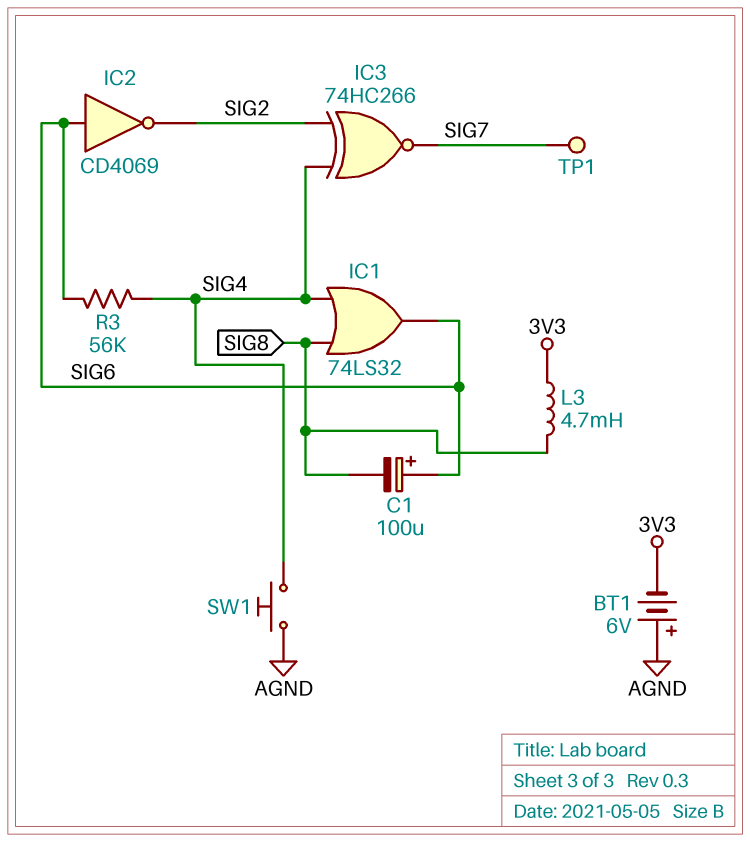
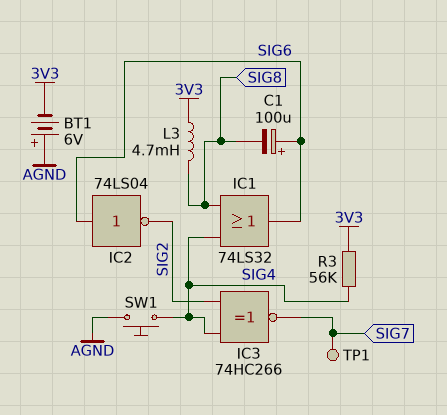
IC2: NOT CD4069 (in SIG6, out SIG2) -> NOT 74LS04 (in SIG6, out SIG2)
R3: 56k (SIG4, SIG6) -> 56k (3V3, SIG4)

